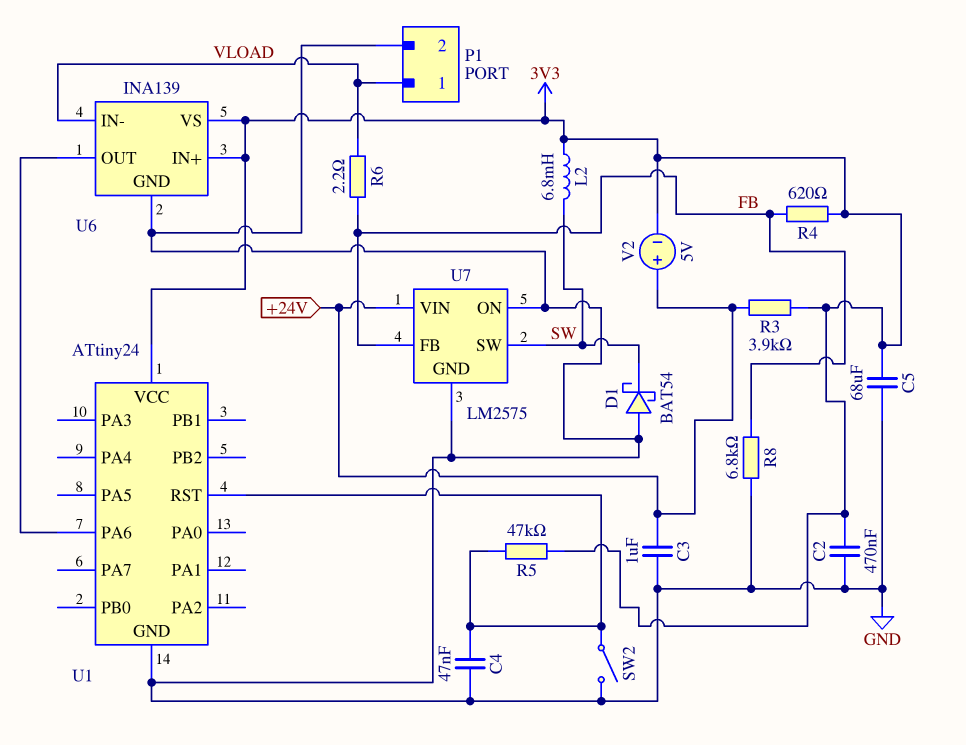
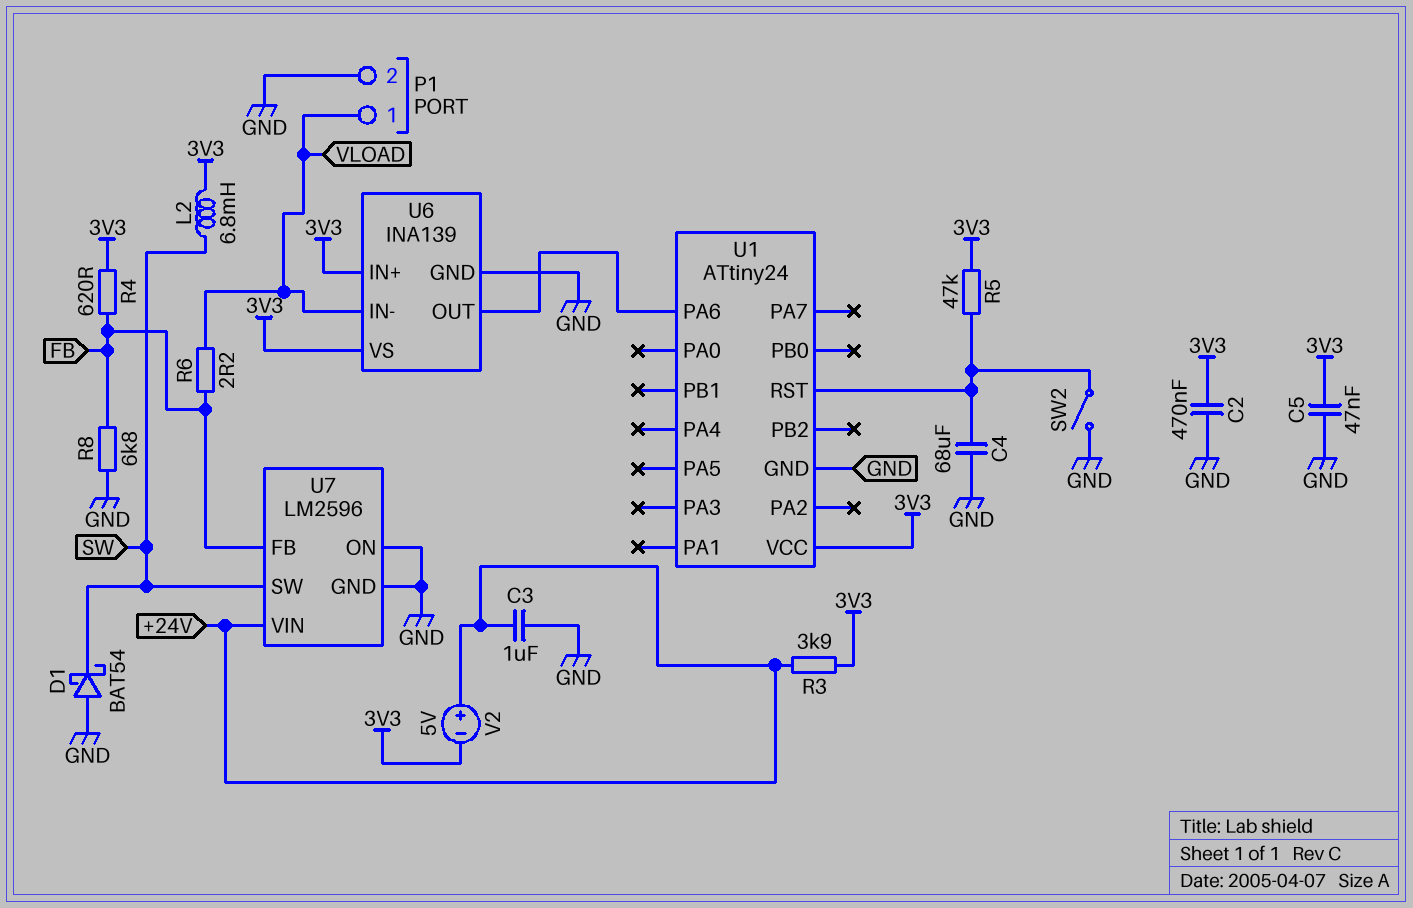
C4: 47nF (GND, U1/RST) -> 68uF (GND, U1/RST)
C5: 68uF (3V3, GND) -> 47nF (3V3, GND)
U7: LM2575 -> LM2596

